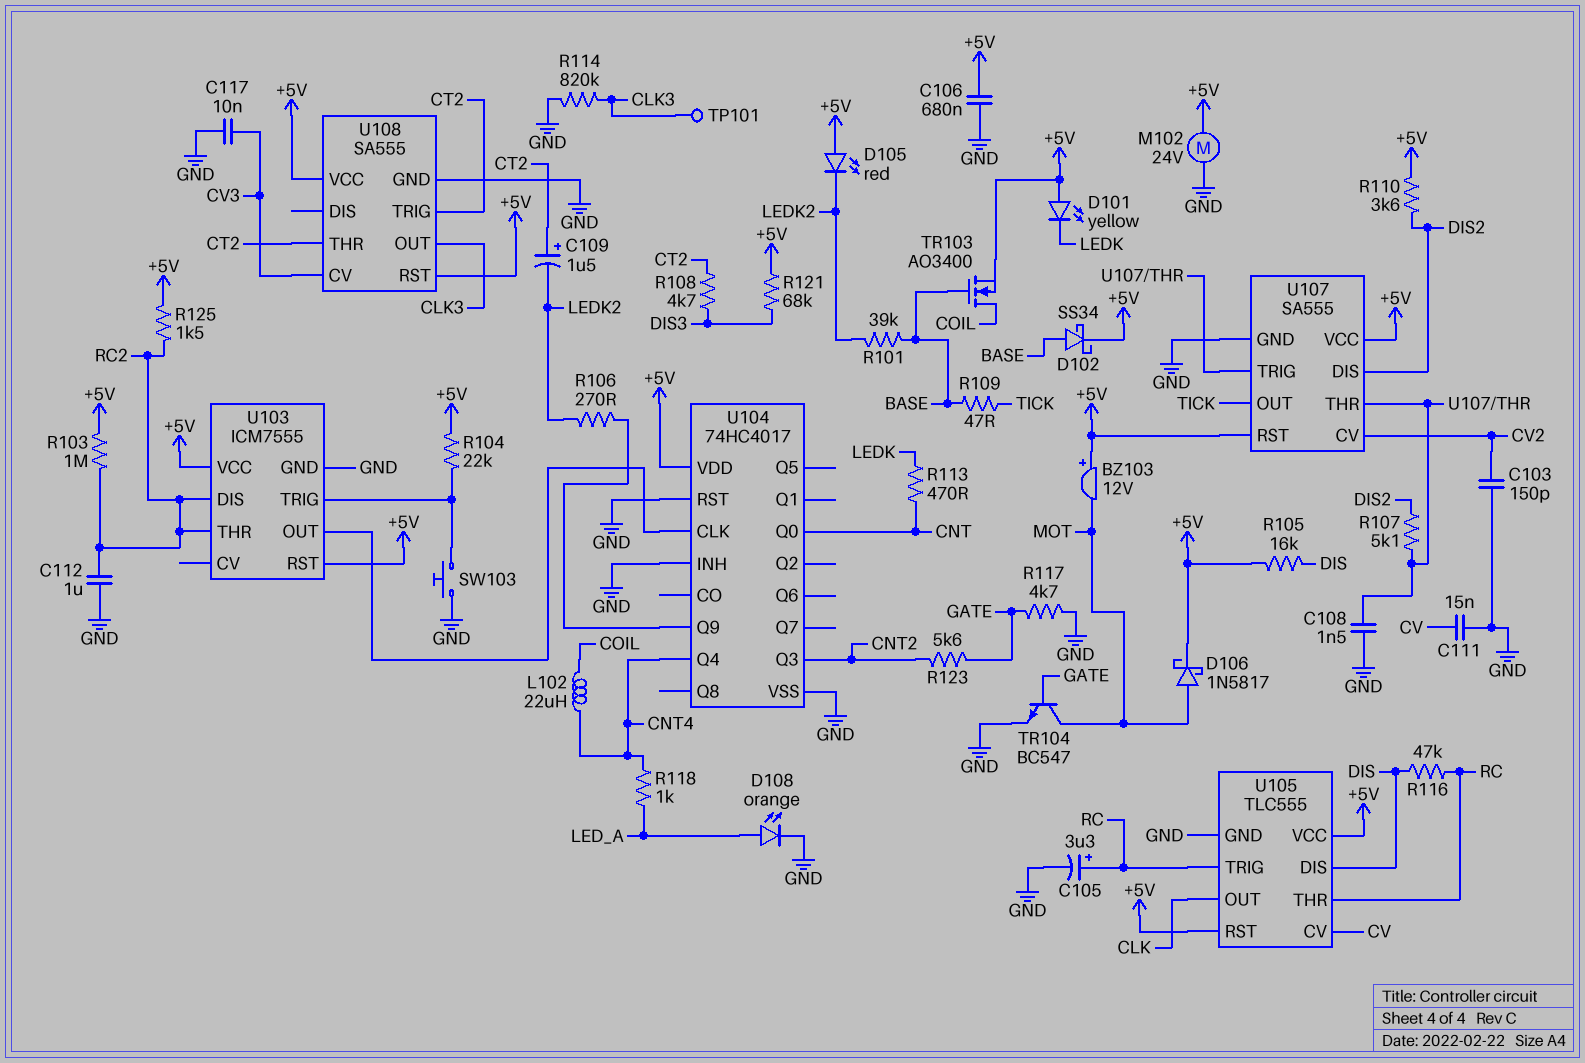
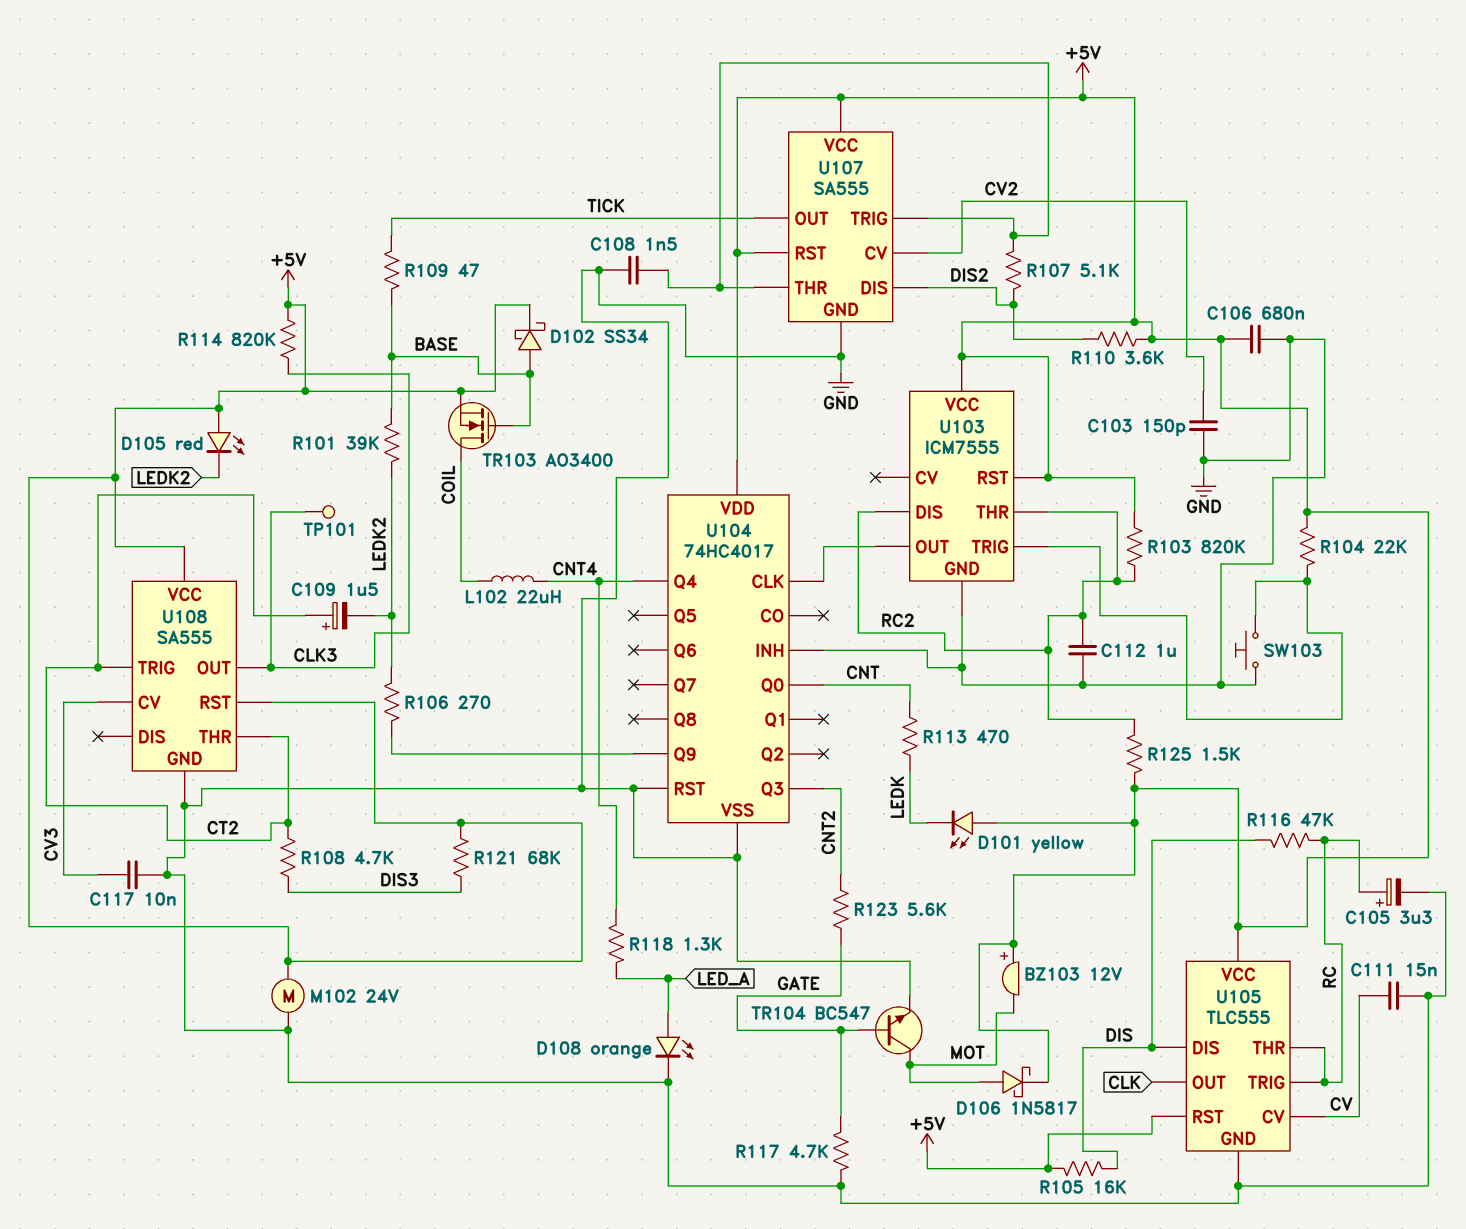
R103: 1M (+5V, RC2) -> 820k (+5V, RC2)
R114: 820k (CLK3, GND) -> 820k (+5V, CLK3)
R118: 1k (CNT4, LED_A) -> 1.3k (CNT4, LED_A)

